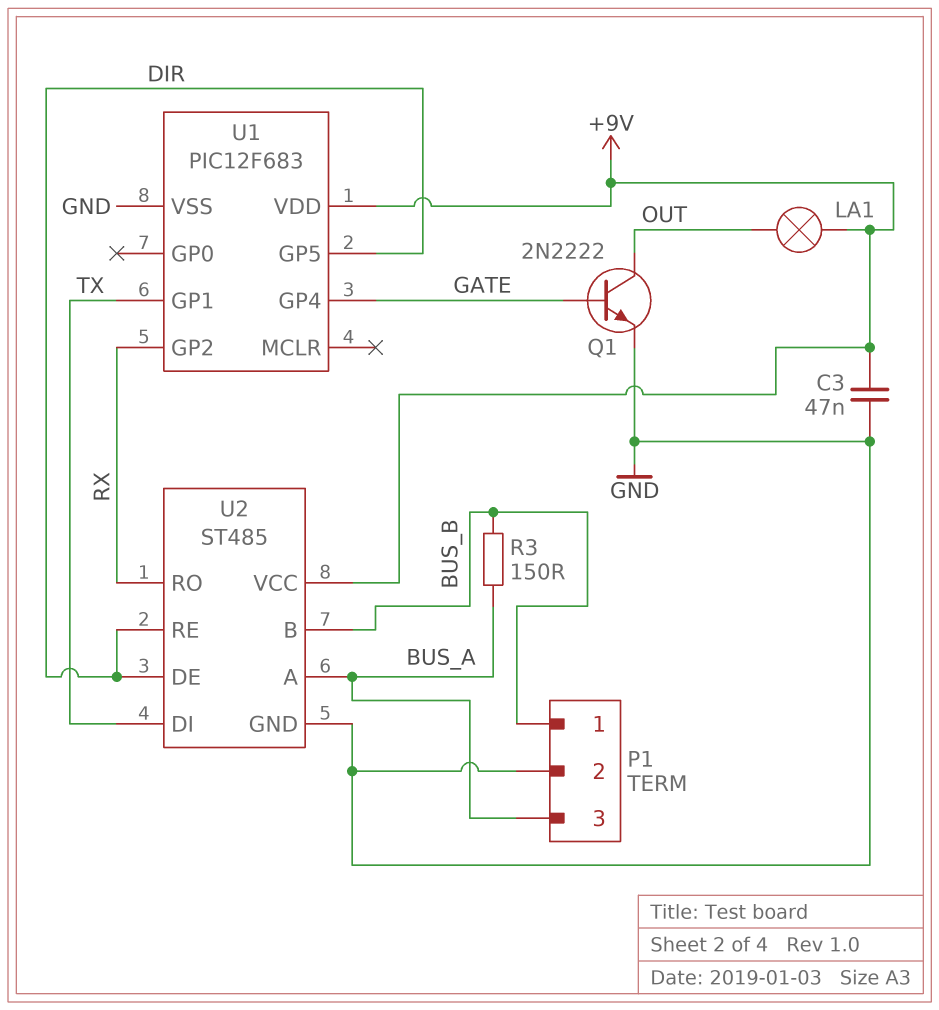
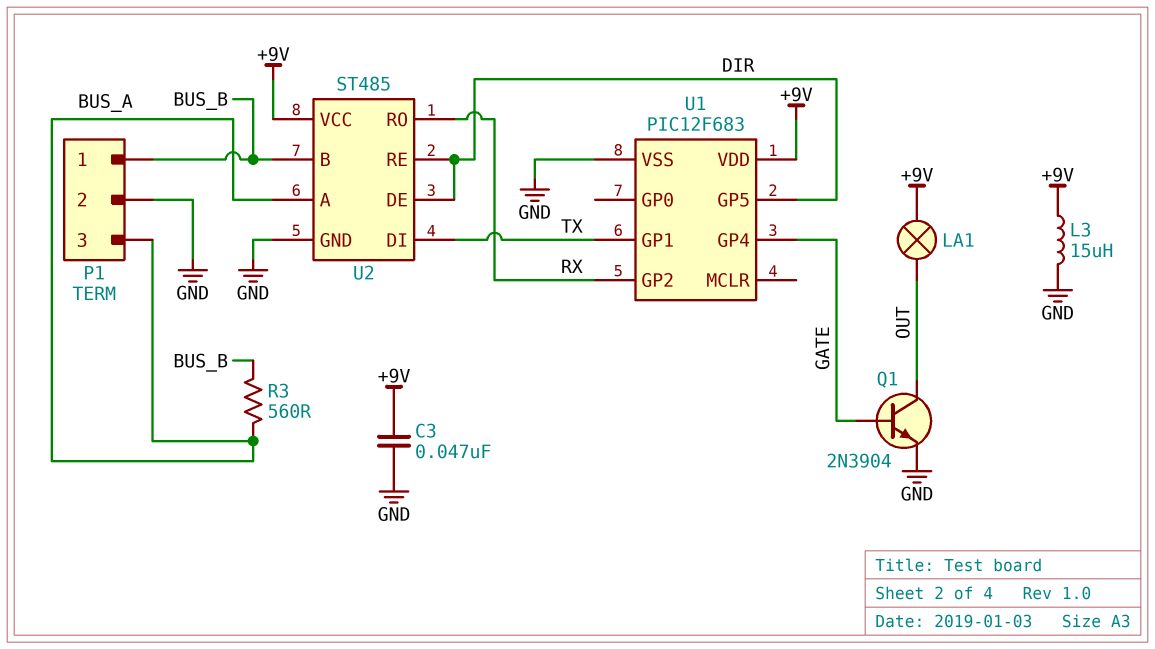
L3: none -> 15uH (+9V, GND)
Q1: NPN 2N2222 (B GATE, C OUT, E GND) -> NPN 2N3904 (B GATE, C OUT, E GND)
R3: 150 (BUS_A, BUS_B) -> 560 (BUS_A, BUS_B)

